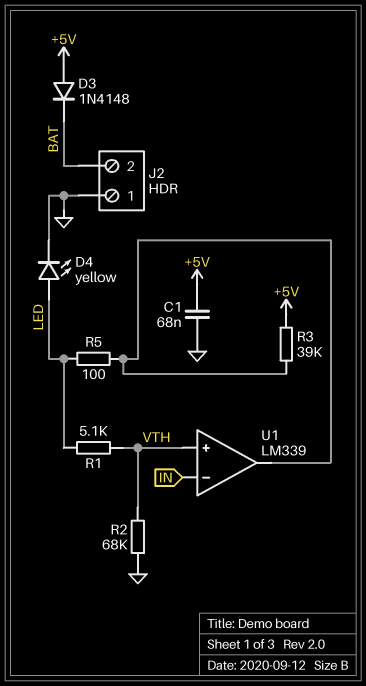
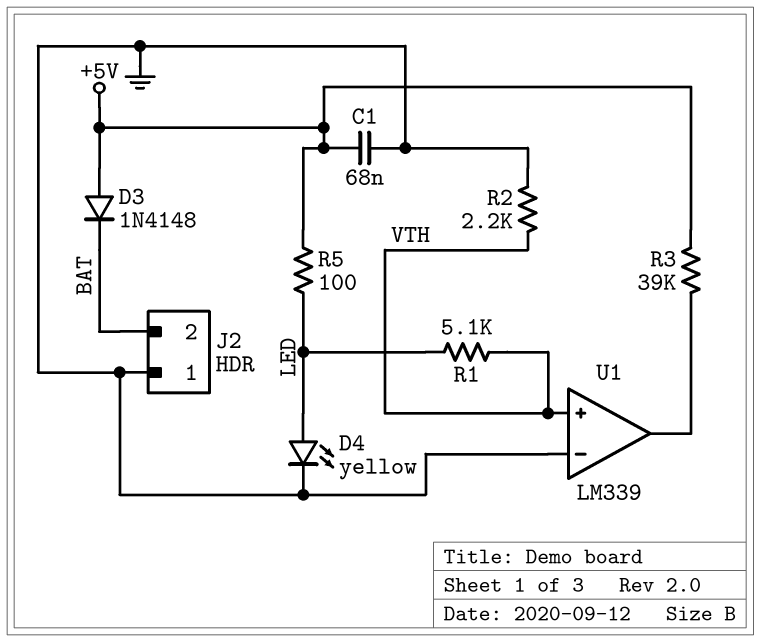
R2: 68k (GND, VTH) -> 2.2k (GND, VTH)
R5: 100 (LED, U1/out) -> 100 (+5V, LED)
U1 pin in-: IN -> GND

